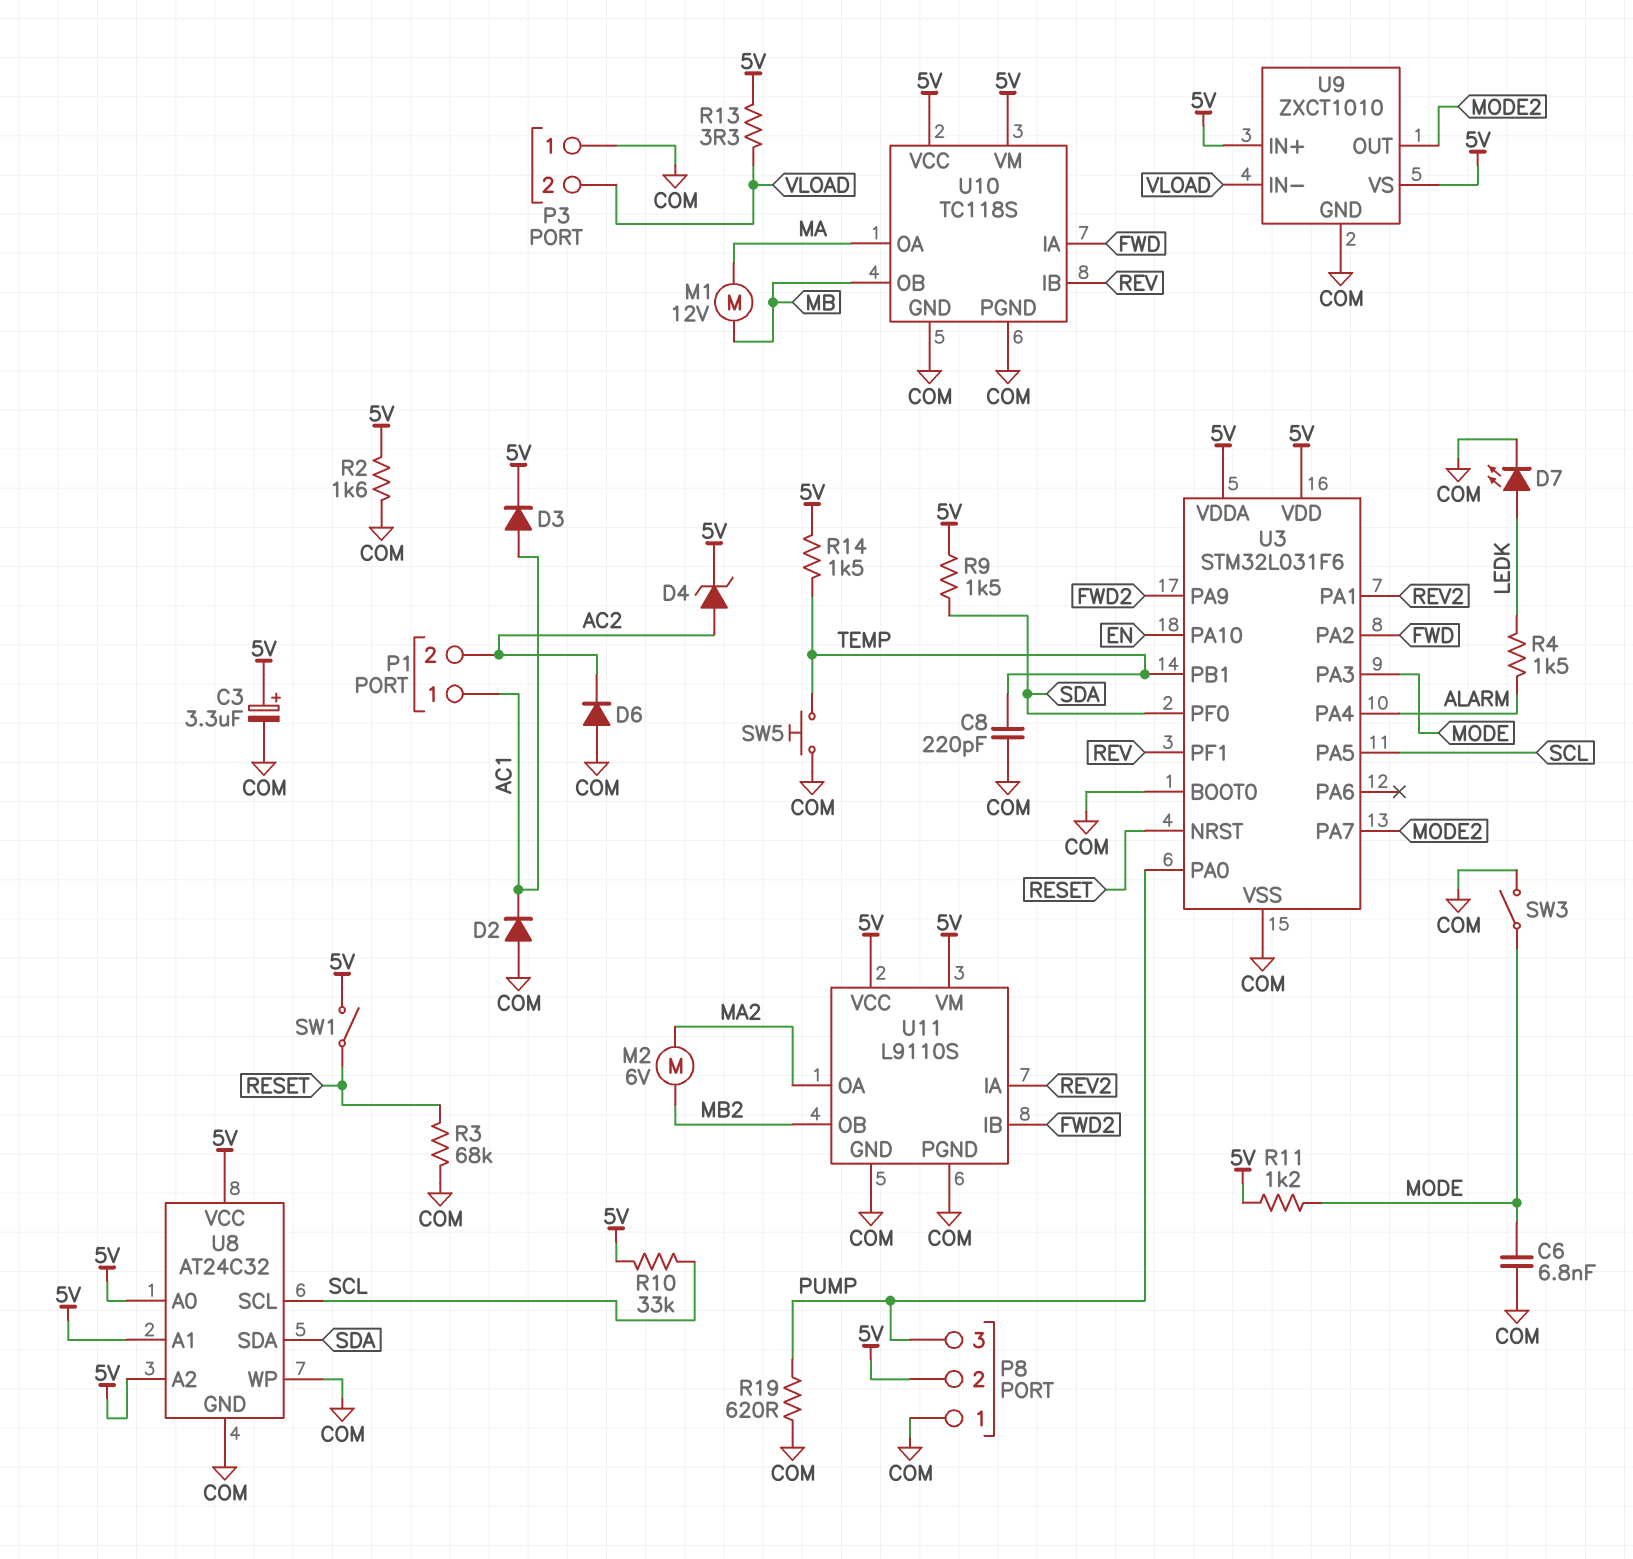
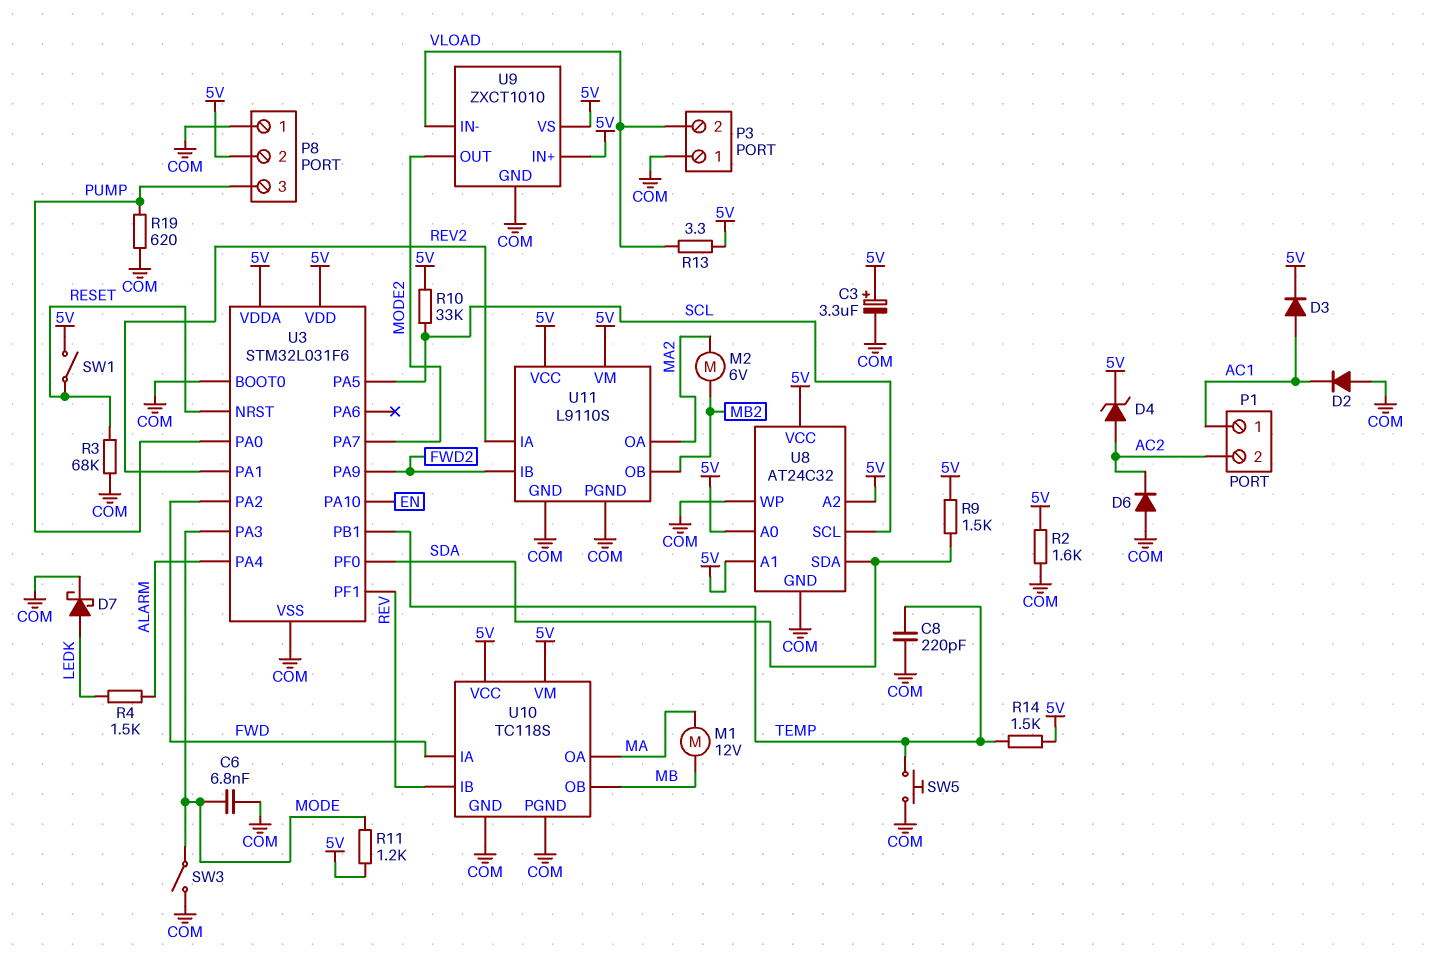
D7: LED (A LEDK, K COM) -> schottky (A LEDK, K COM)

